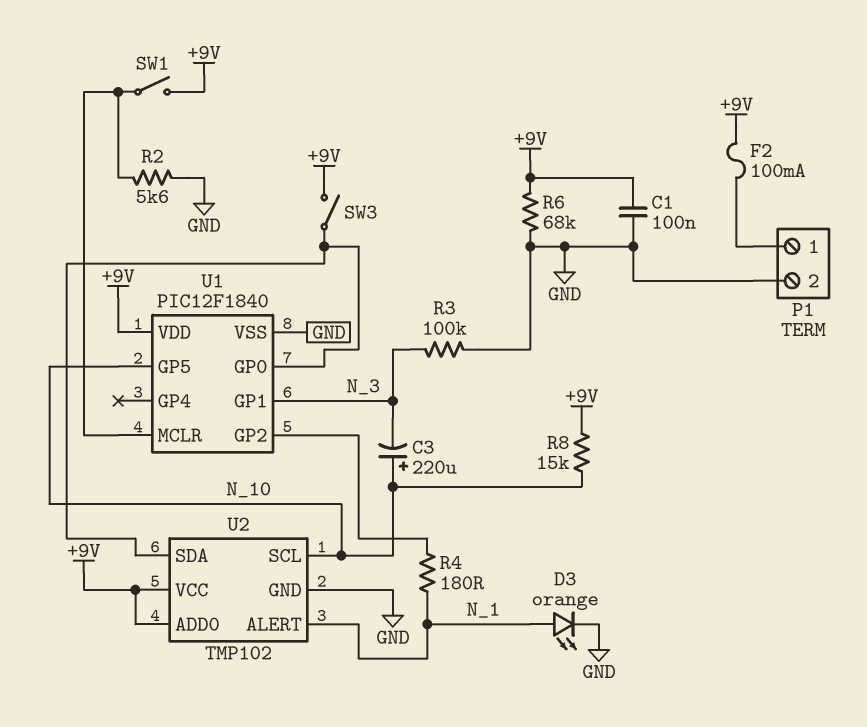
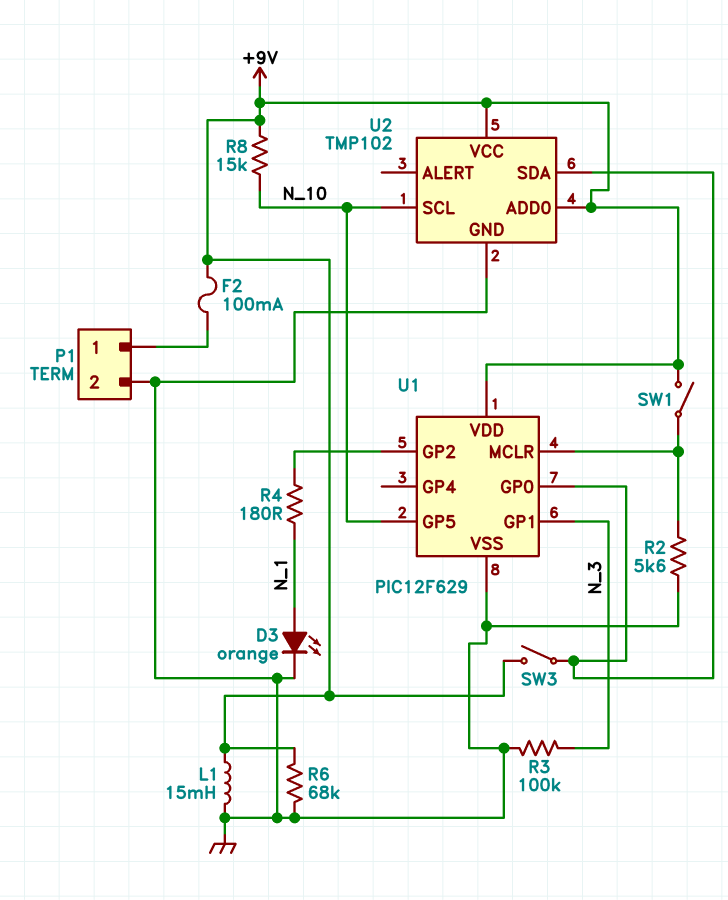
C1: 100nF (+9V, GND) -> none
C3: 220uF (plus N_10, minus N_3) -> none
L1: none -> 15mH (+9V, GND)
U1: PIC12F1840 -> PIC12F629
U2 pin ALERT: N_1 -> none

